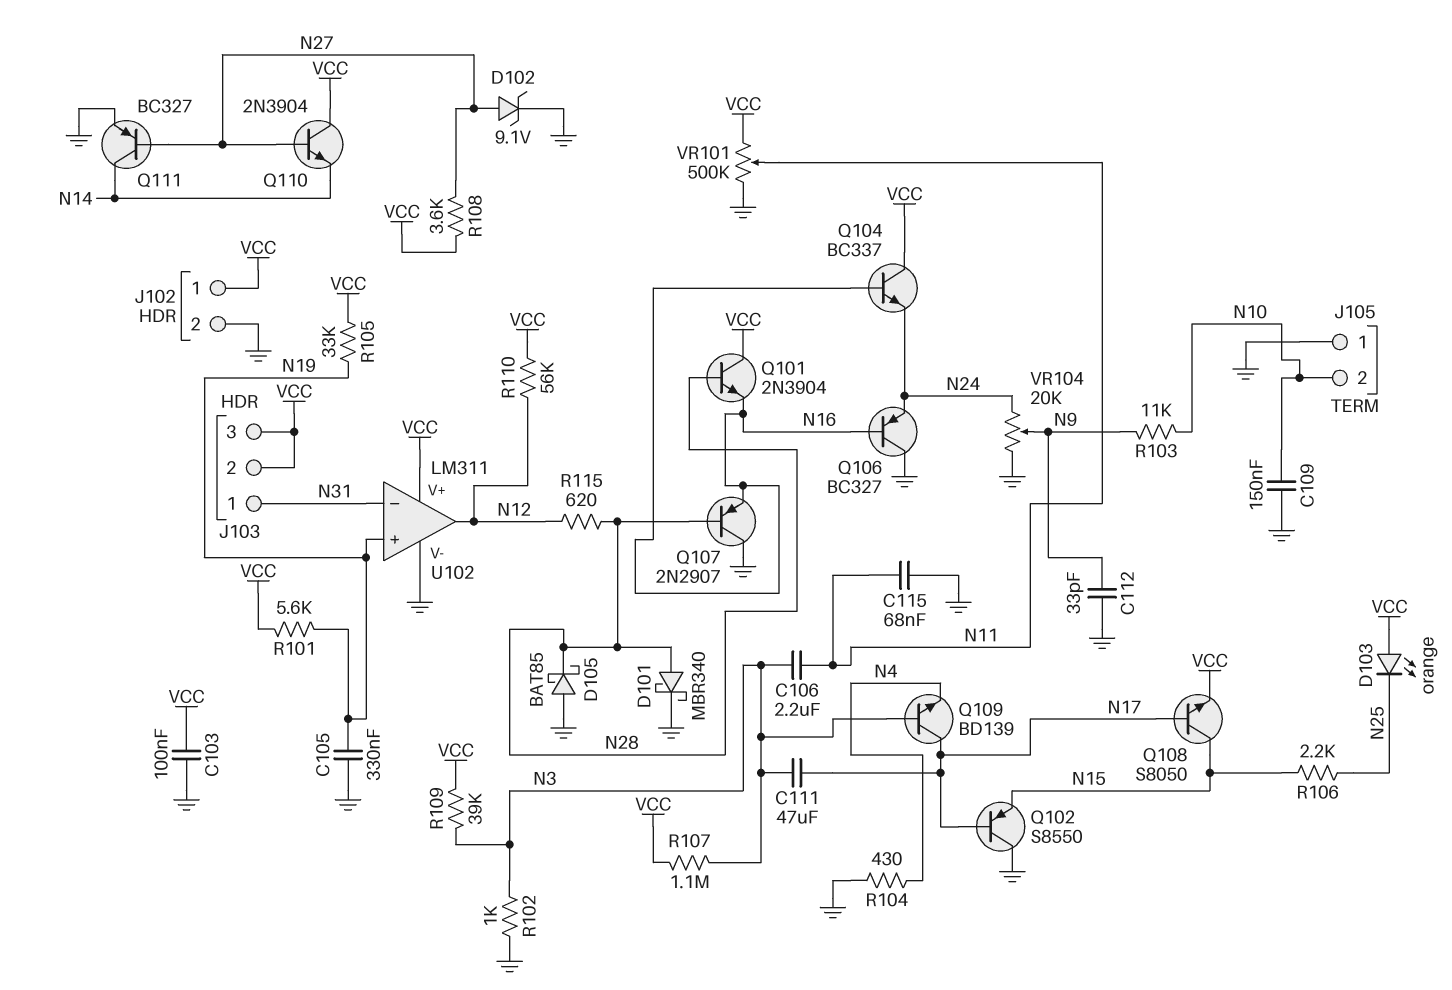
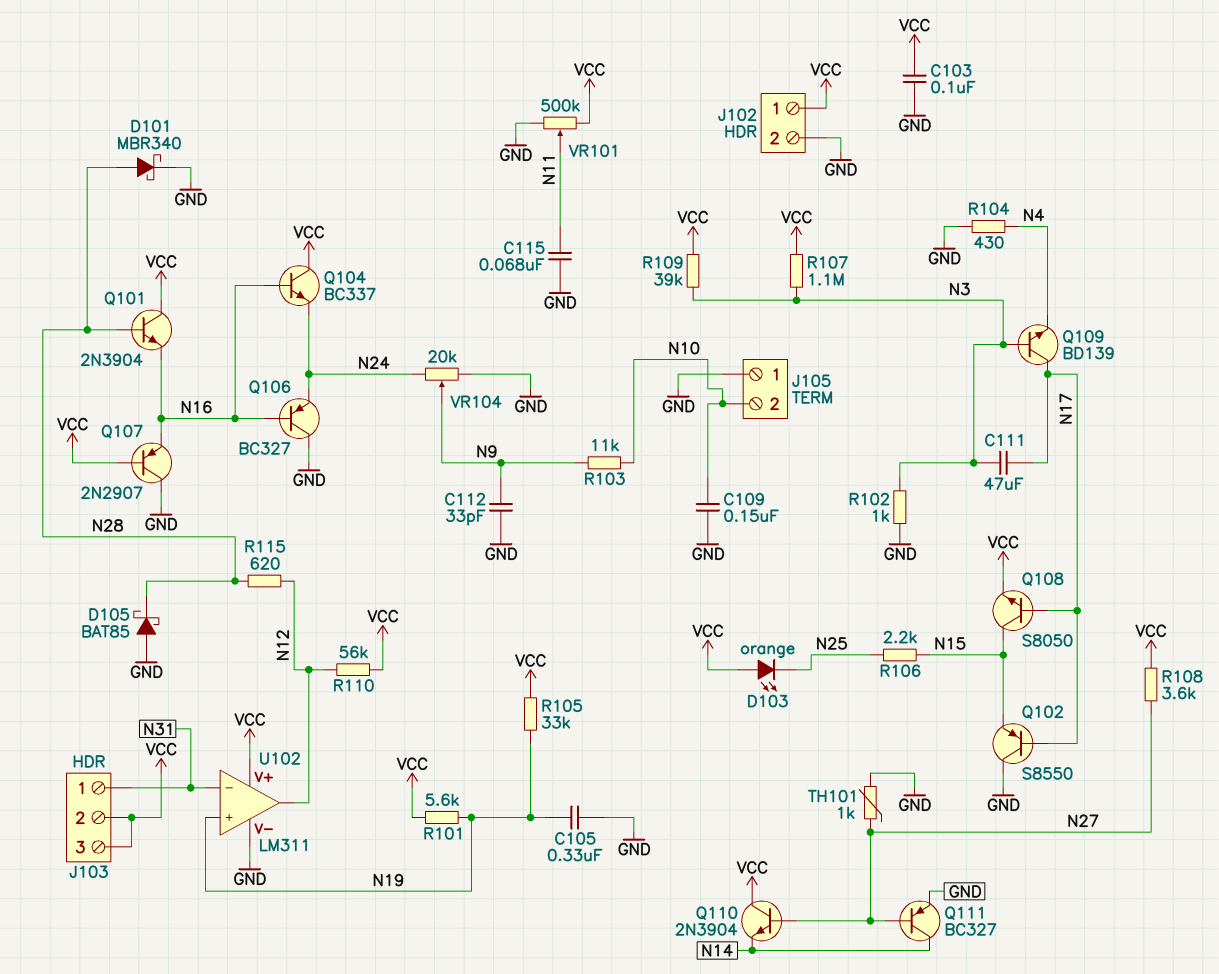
C106: 2.2uF (N3, N11) -> none
D102: zener 9.1V (A N27, K GND) -> none
Q107: PNP 2N2907 (B N28, C GND, E N16) -> PNP 2N2907 (B VCC, C GND, E N16)
TH101: none -> 1k (GND, N27)

